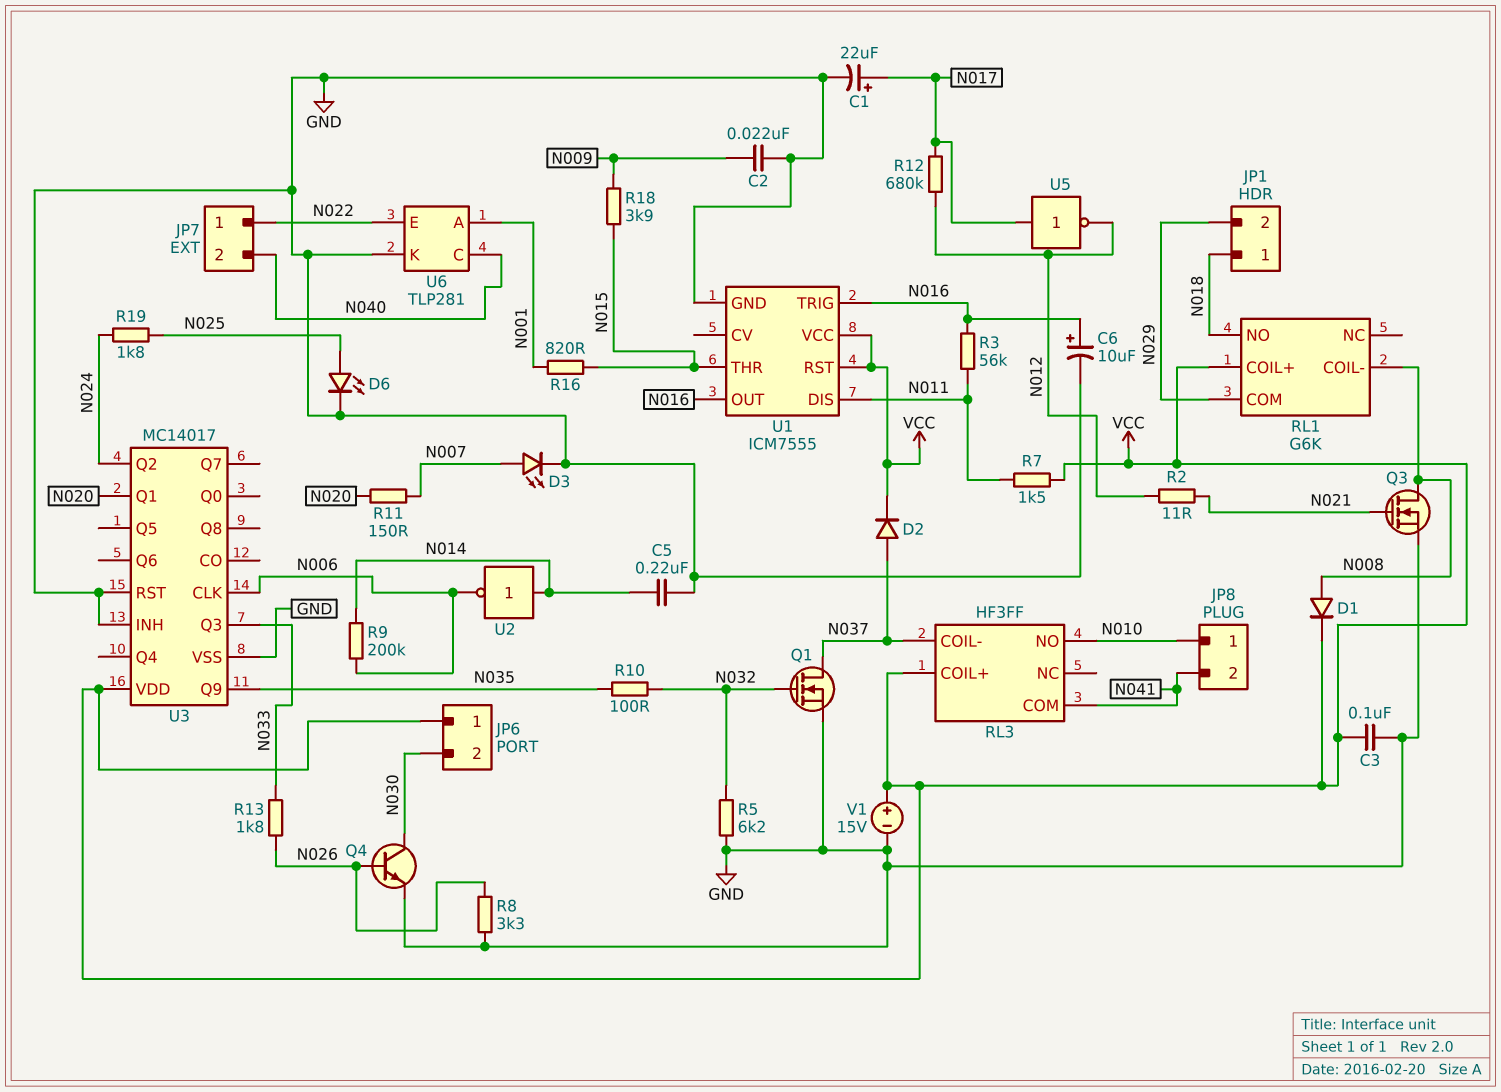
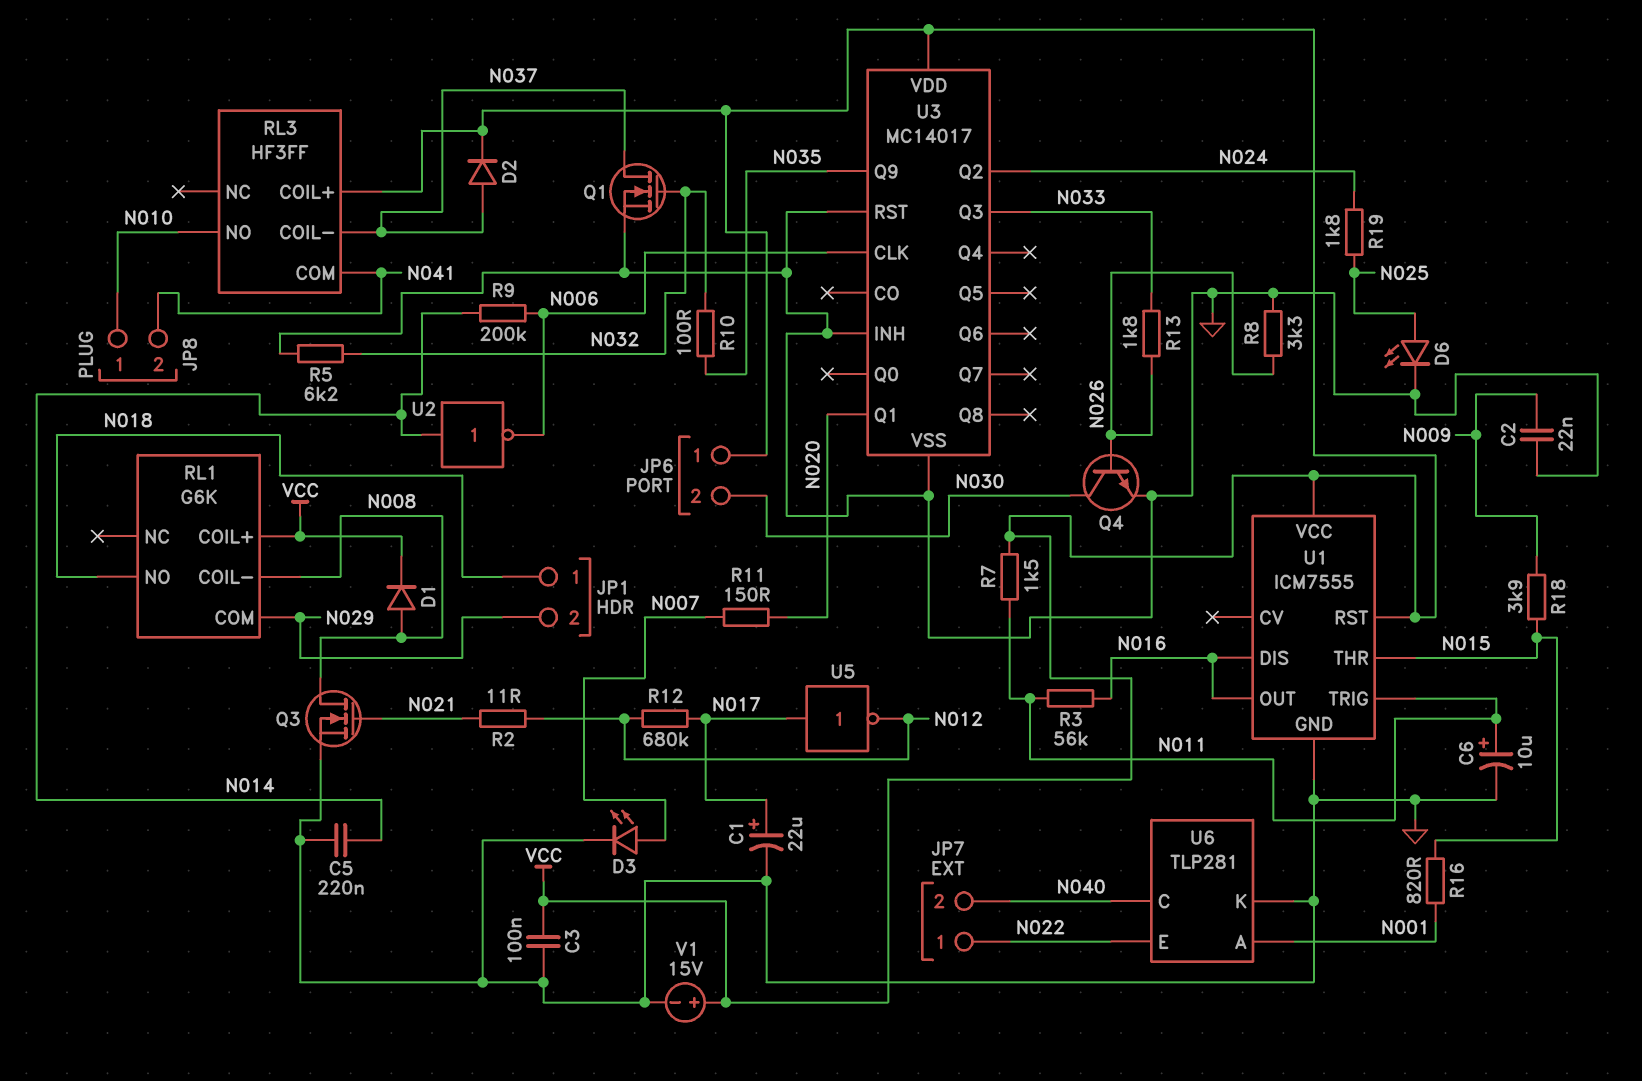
C6: 10uF (plus N016, minus GND) -> 10uF (plus N011, minus GND)
U1 pin DIS: N011 -> N016
U1 pin TRIG: N016 -> N011

